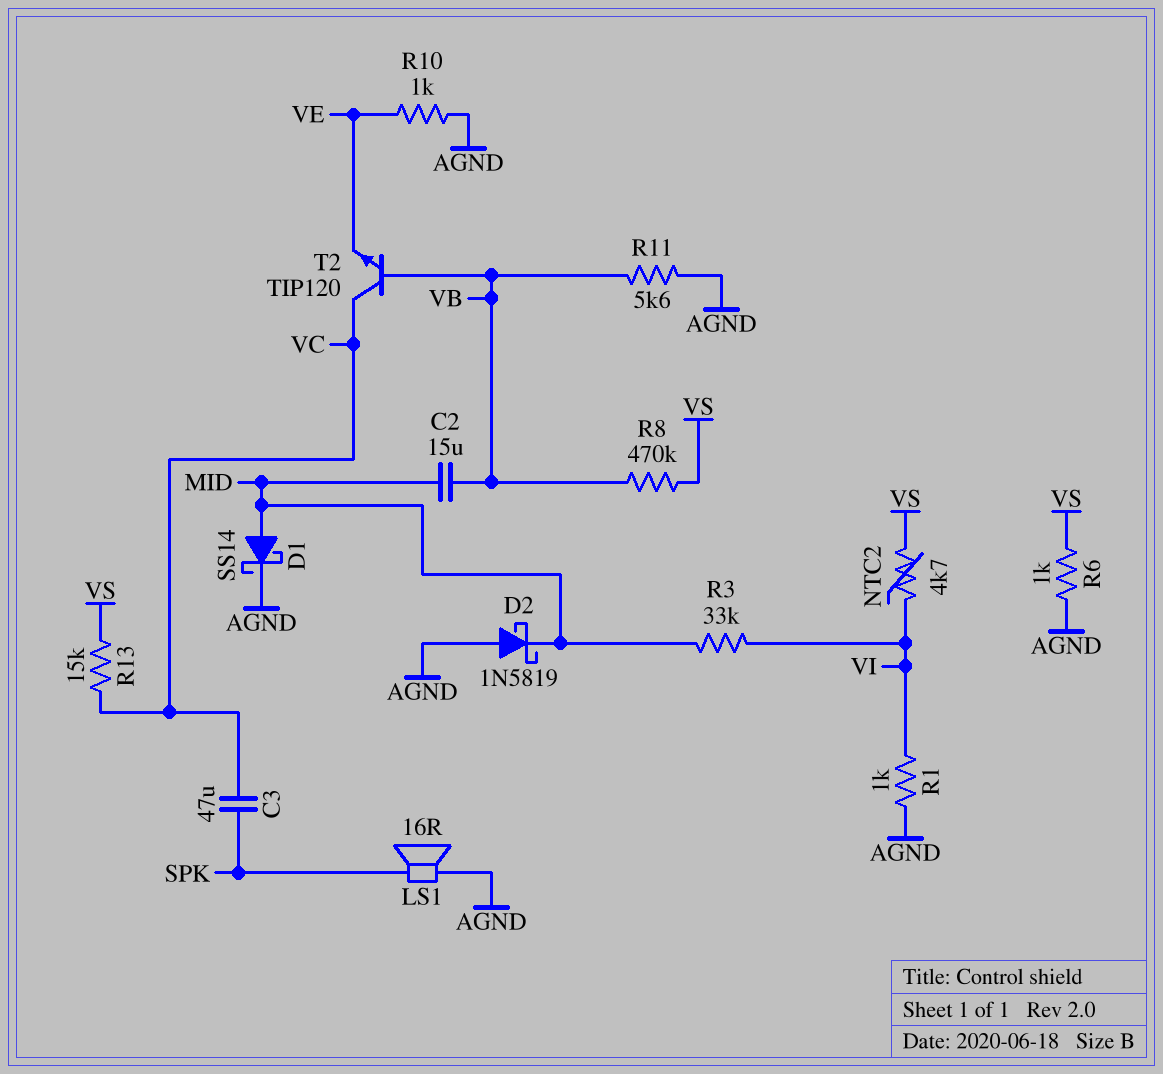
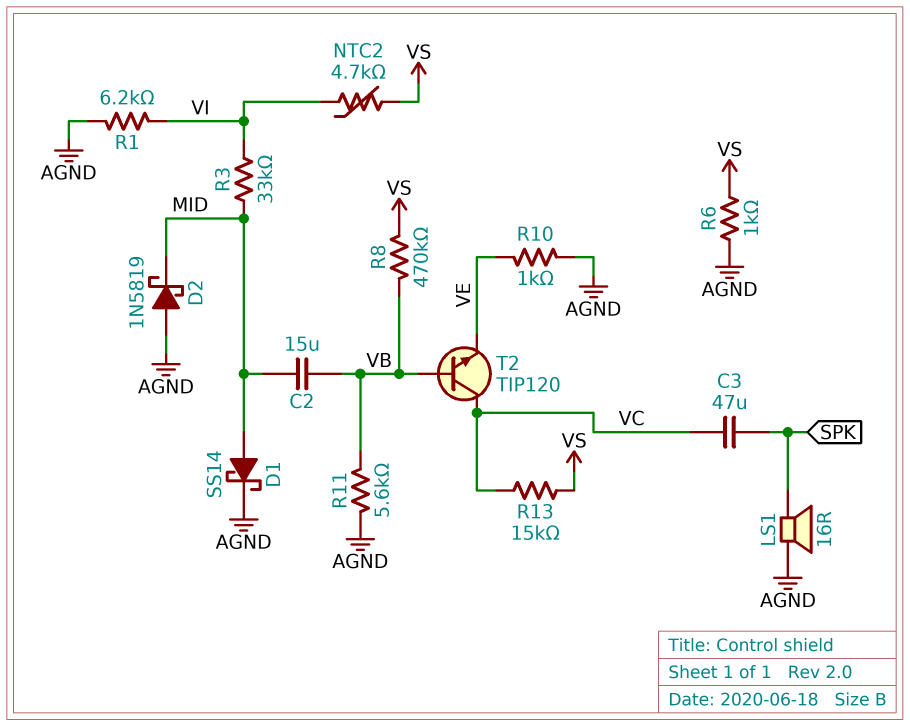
R1: 1k (AGND, VI) -> 6.2k (AGND, VI)

